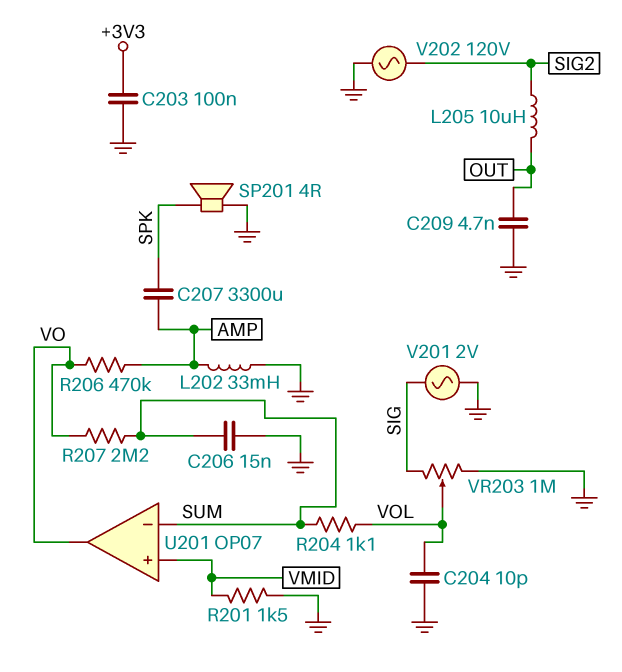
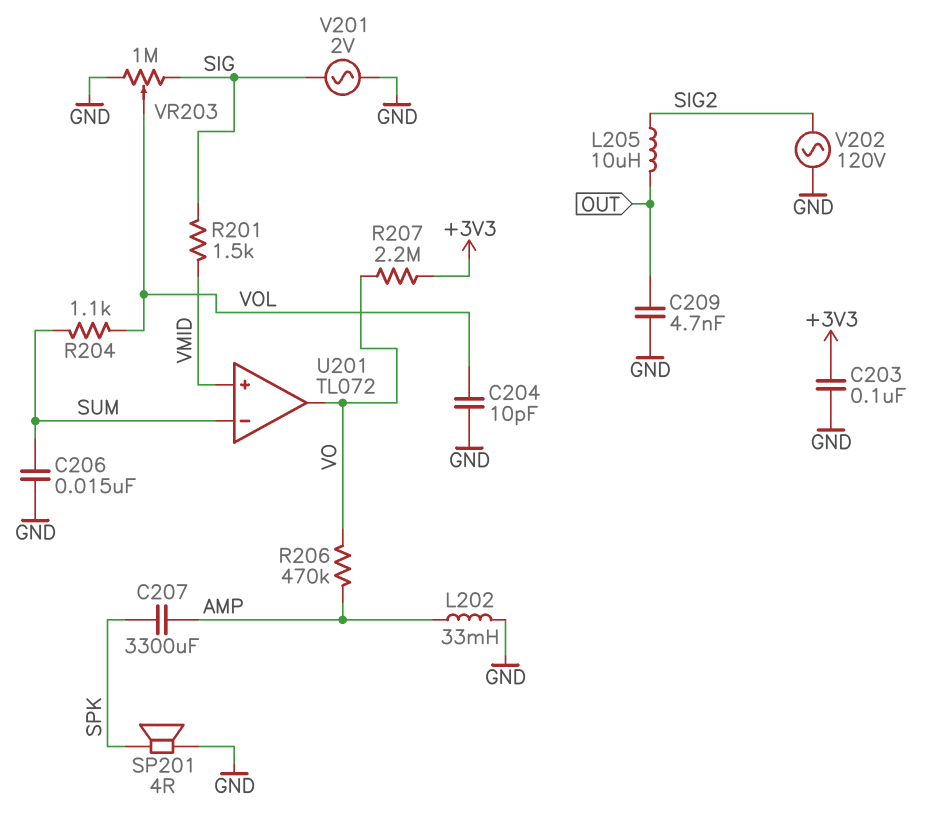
R201: 1.5k (GND, VMID) -> 1.5k (SIG, VMID)
R207: 2.2M (SUM, VO) -> 2.2M (+3V3, VO)
U201: OP07 -> TL072

